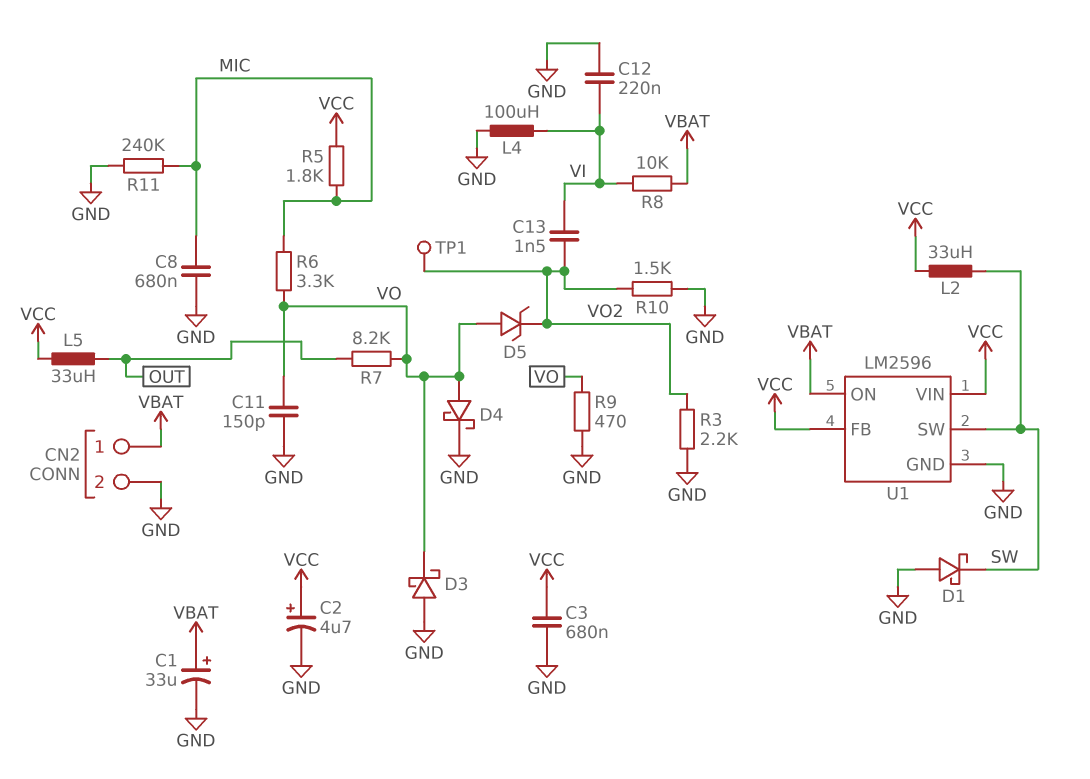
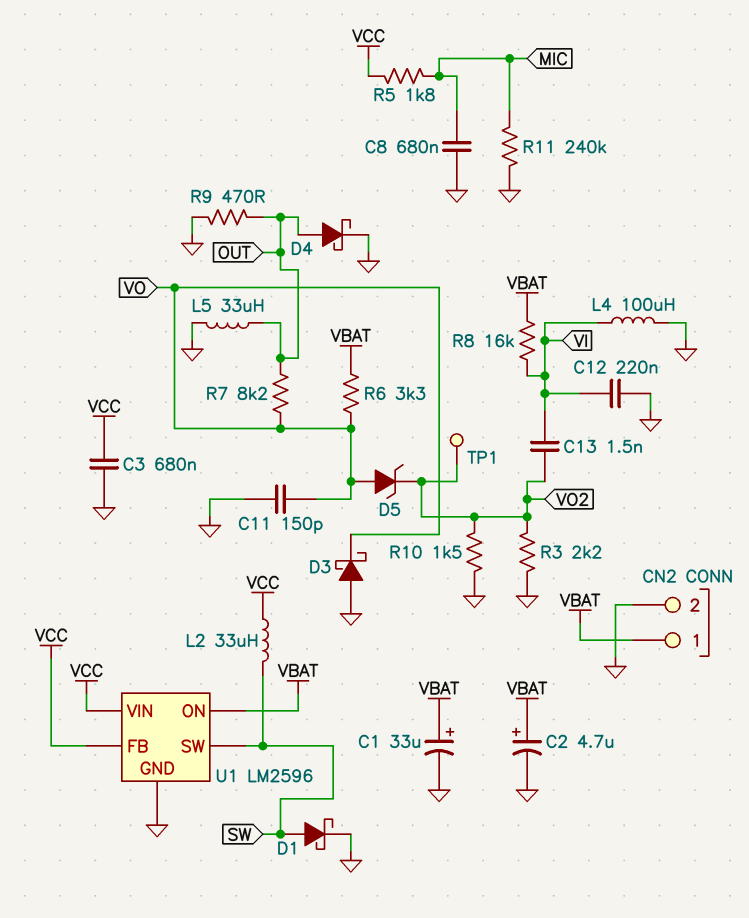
C2: 4.7uF (plus VCC, minus GND) -> 4.7uF (plus VBAT, minus GND)
D1: schottky (A GND, K SW) -> schottky (A SW, K GND)
D4: schottky (A VO, K GND) -> schottky (A OUT, K GND)
L5: 33uH (OUT, VCC) -> 33uH (GND, OUT)
R6: 3.3k (MIC, VO) -> 3.3k (VBAT, VO)
R8: 10k (VBAT, VI) -> 16k (VBAT, VI)
R9: 470 (GND, VO) -> 470 (GND, OUT)

